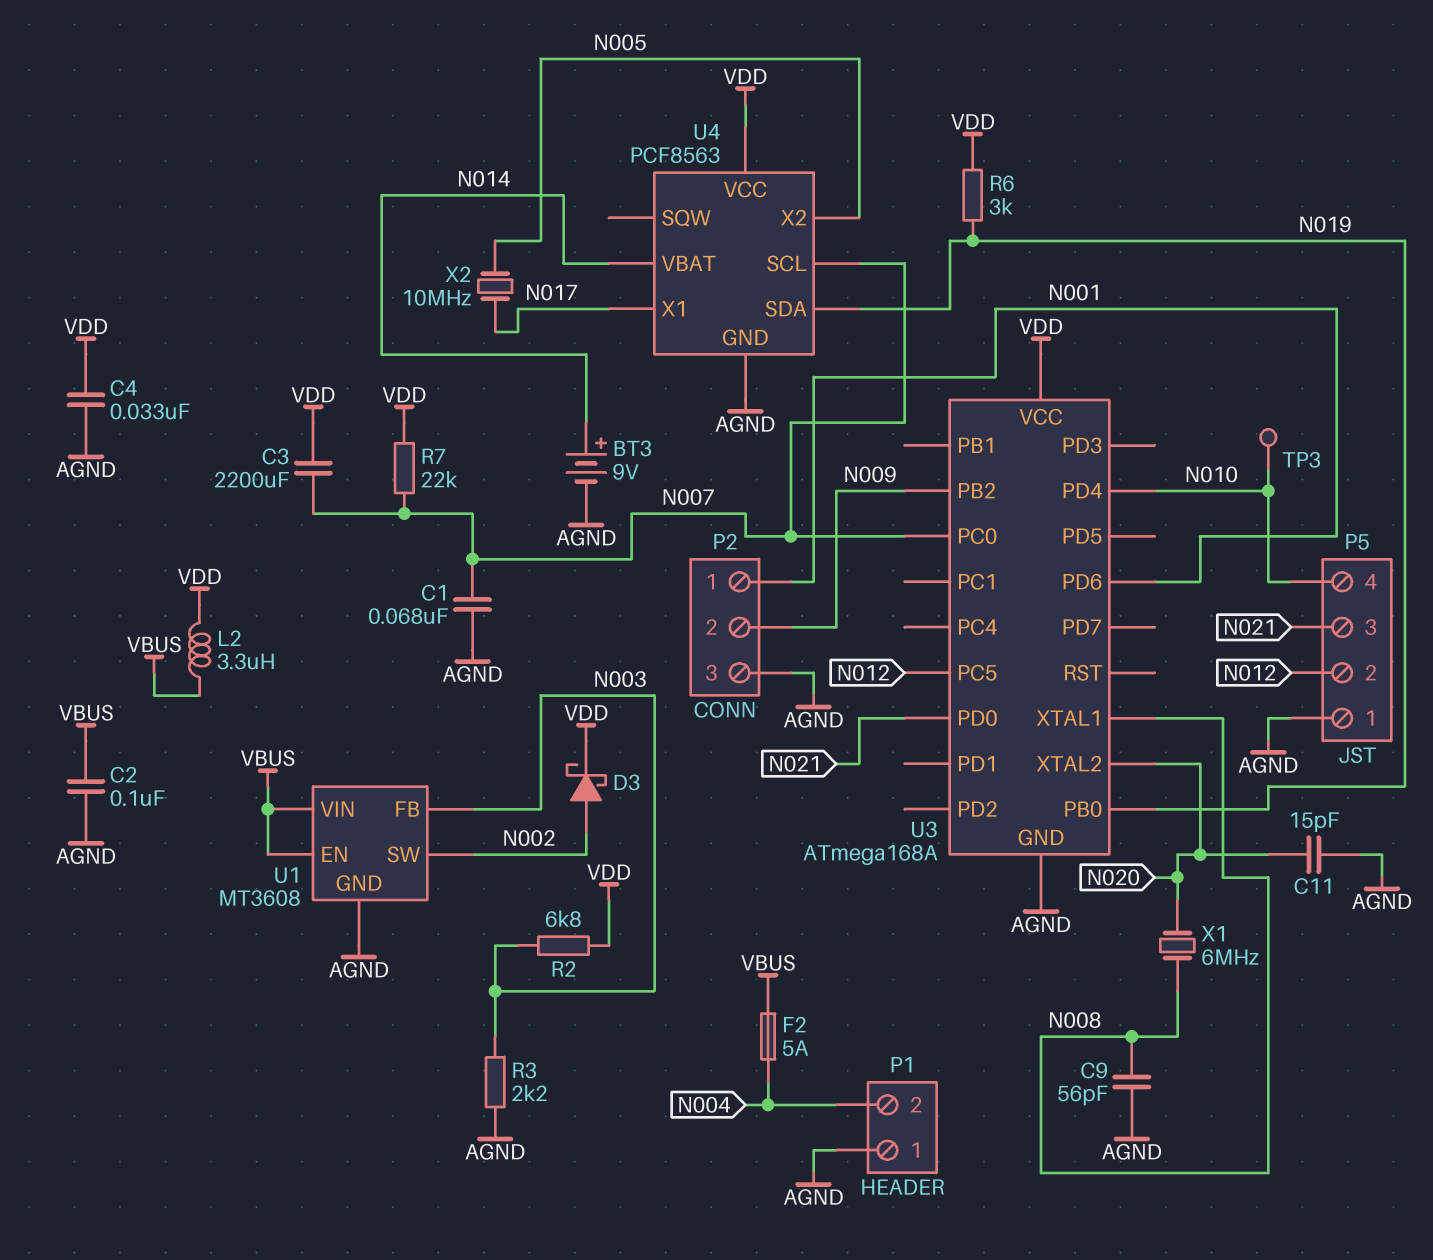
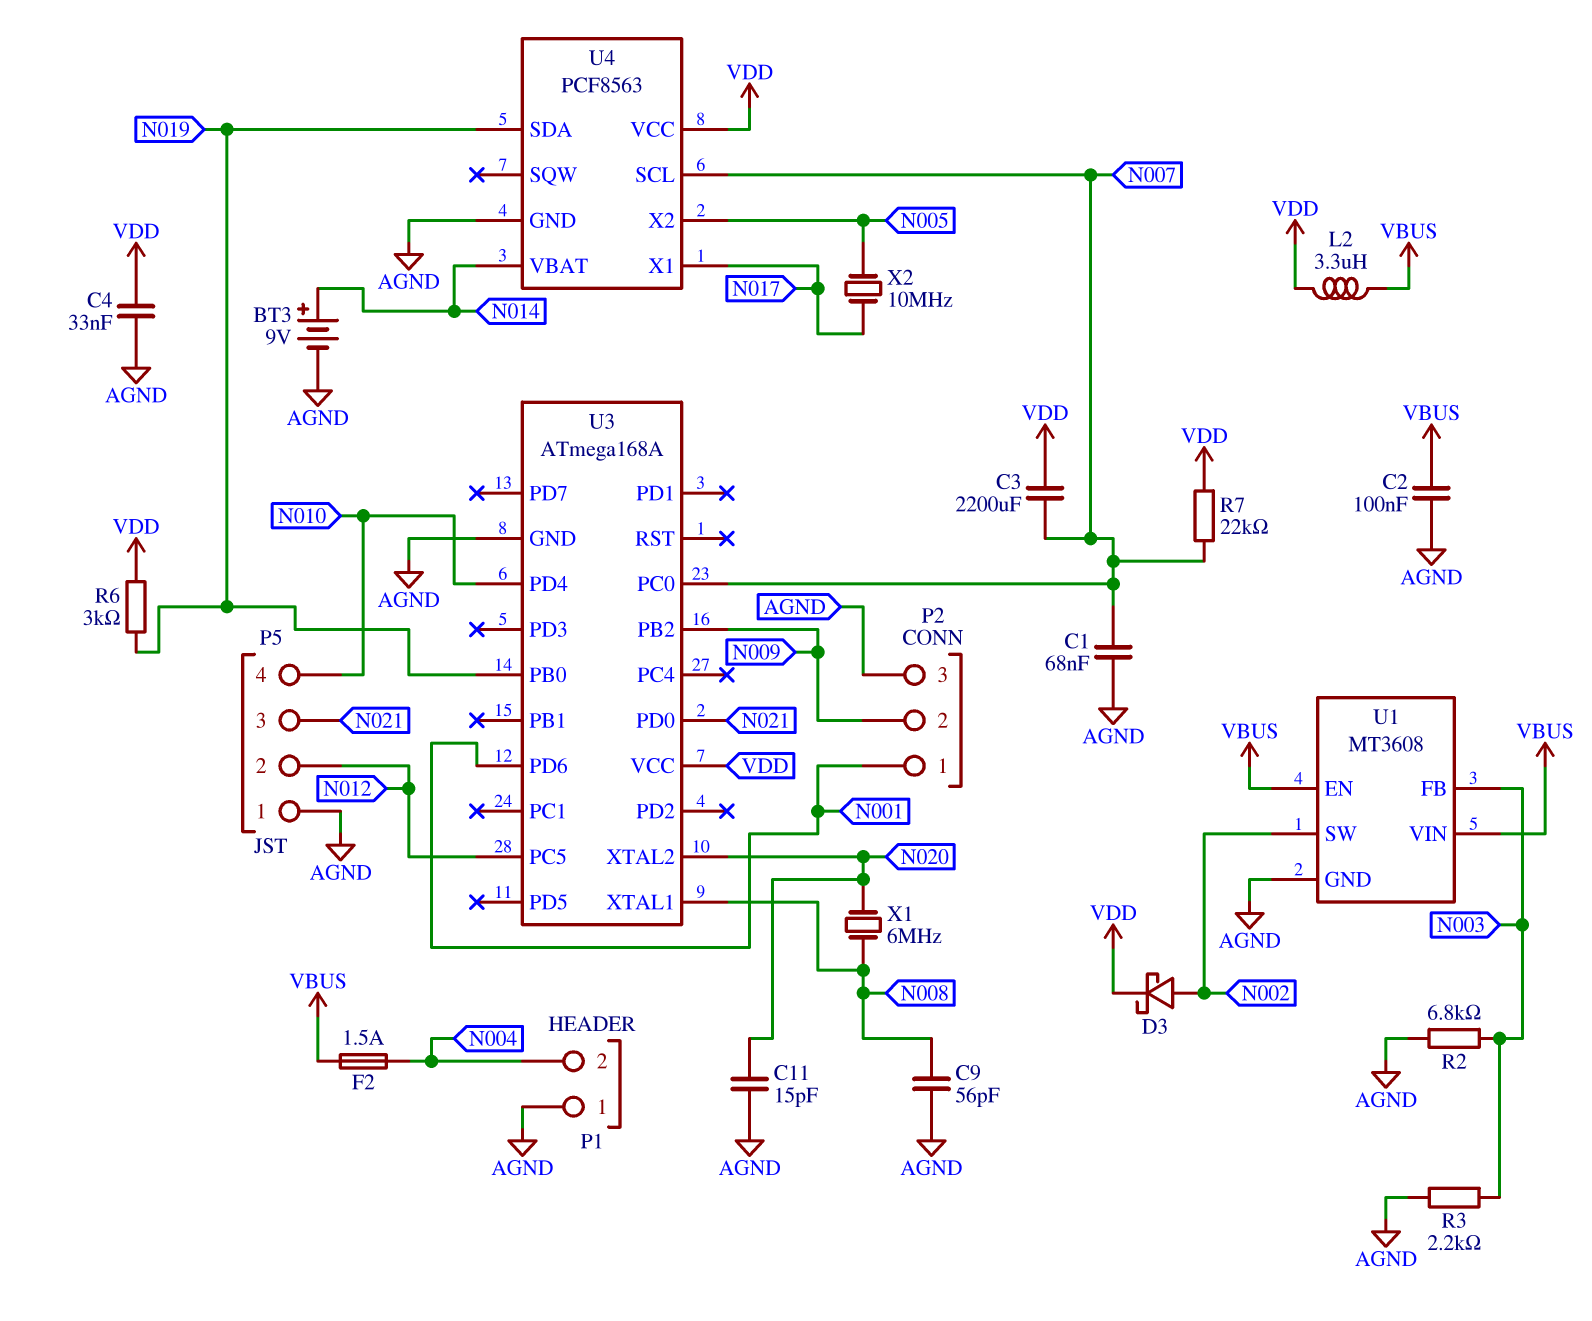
F2: 5A (N004, VBUS) -> 1.5A (N004, VBUS)
R2: 6.8k (N003, VDD) -> 6.8k (AGND, N003)
TP3: test point (N010) -> none

